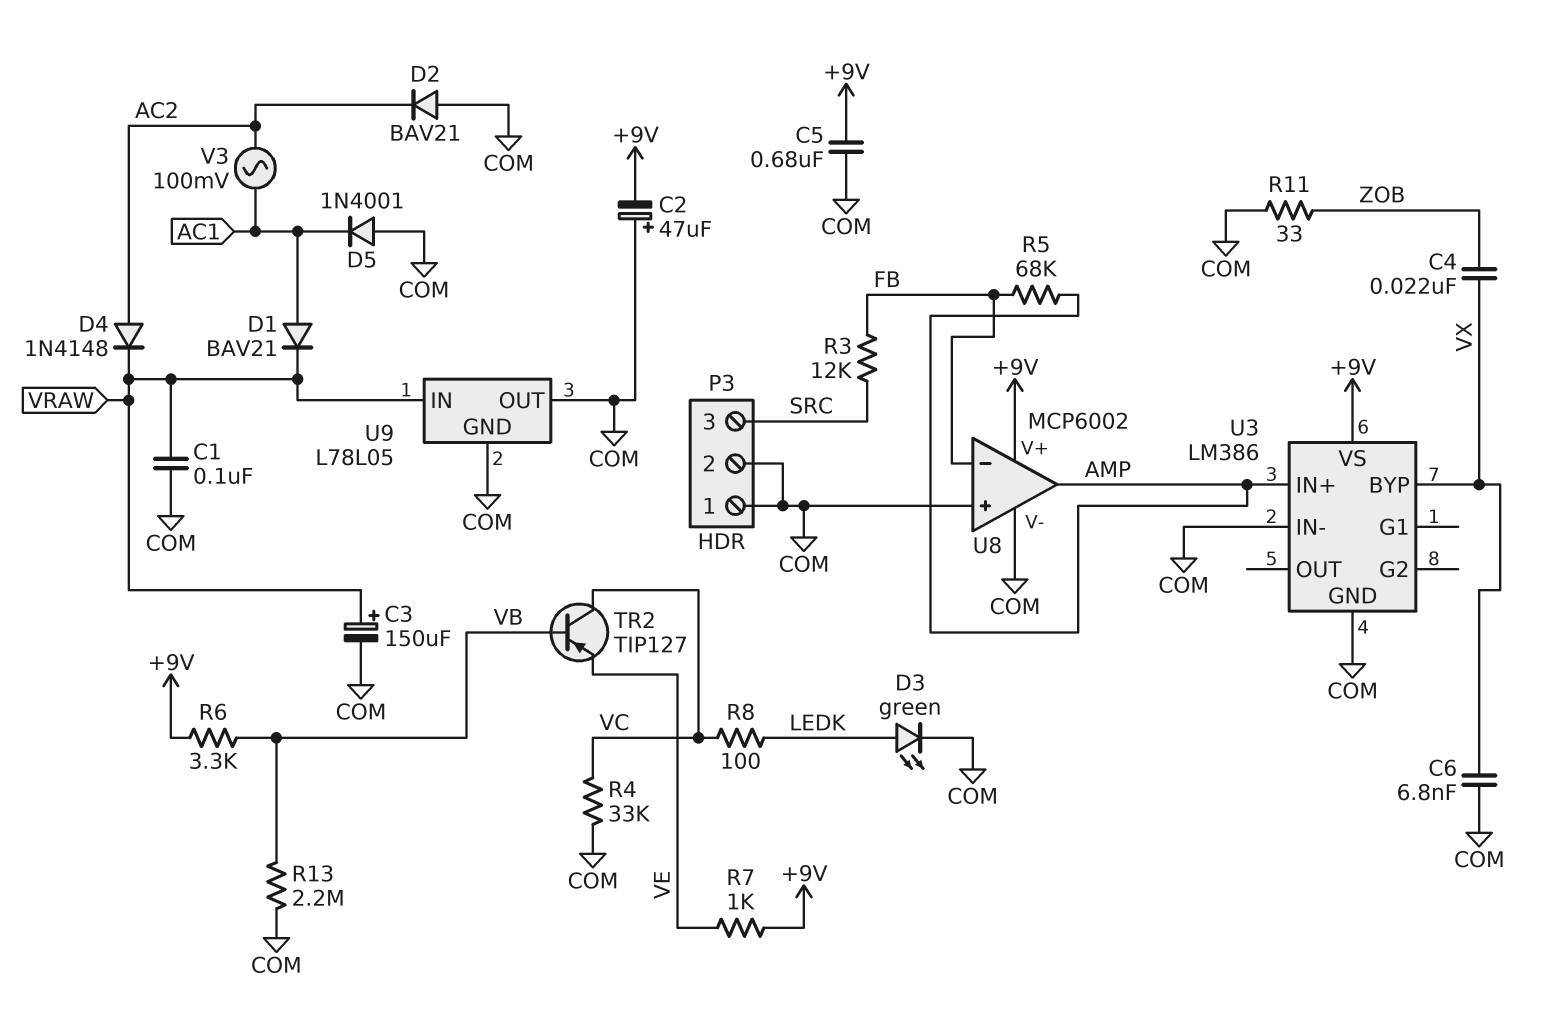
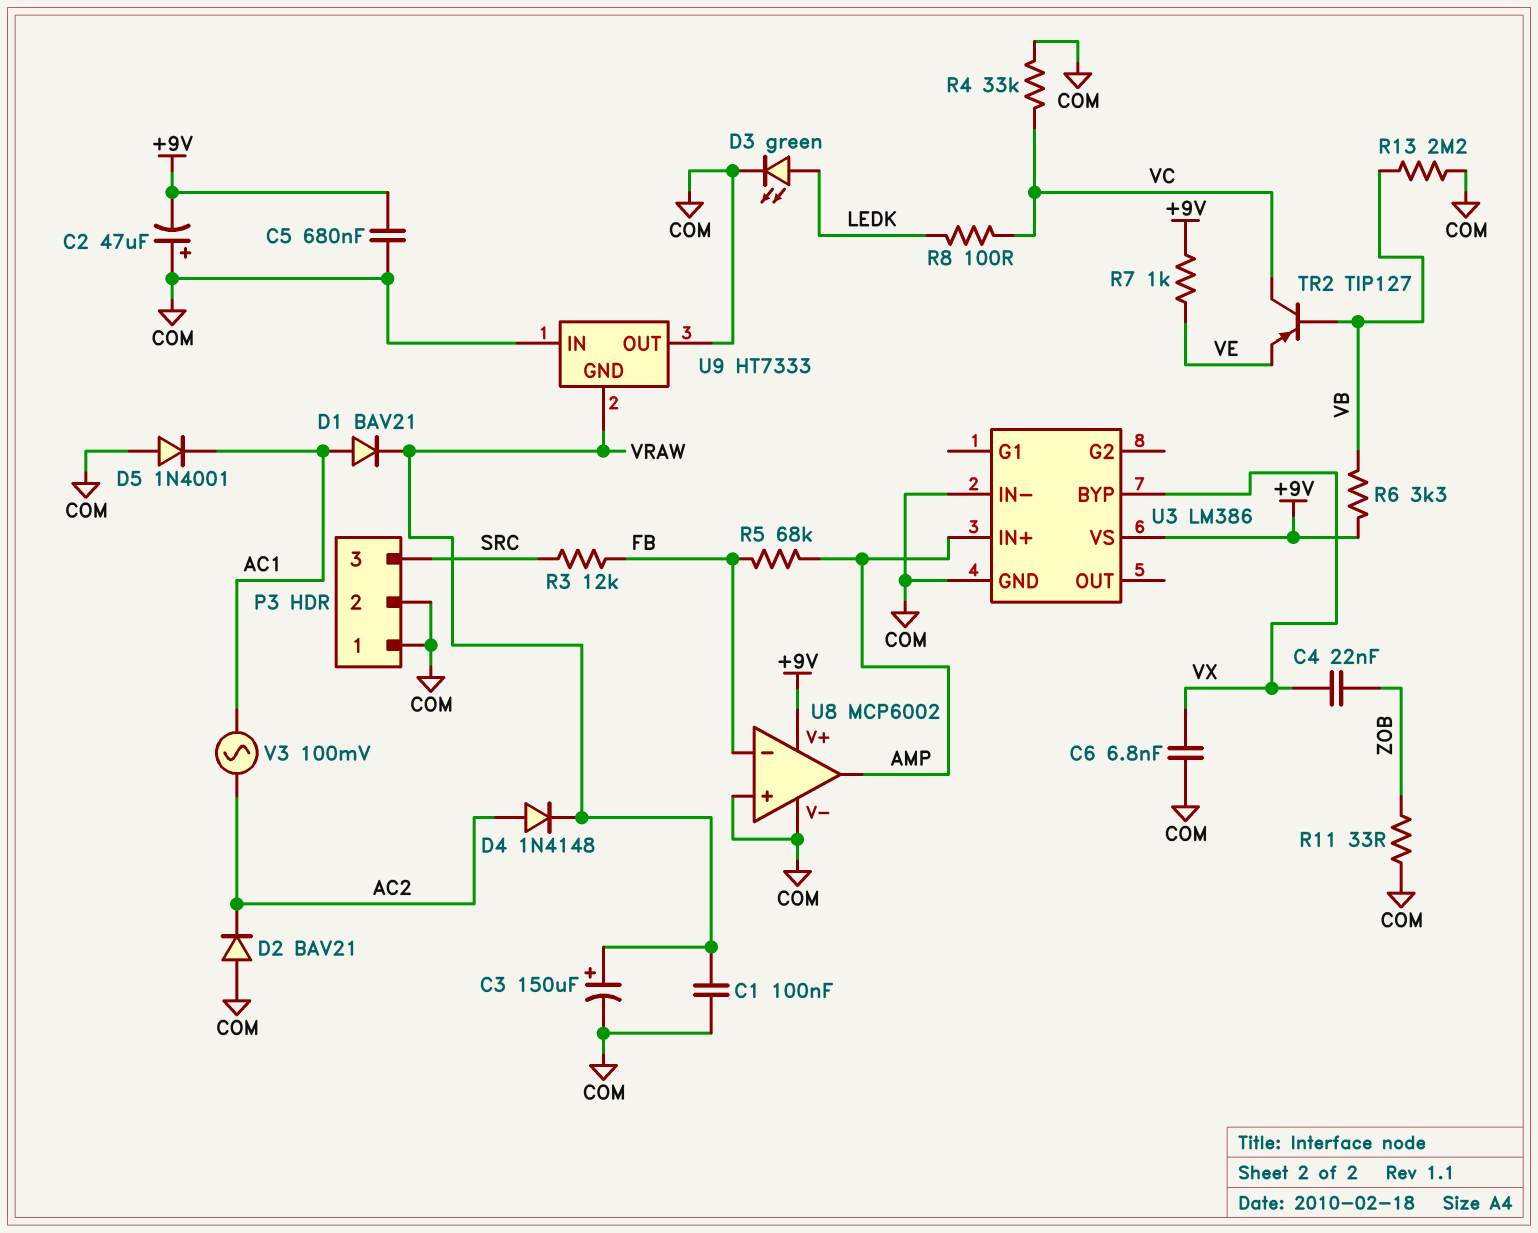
U9: L78L05 -> HT7333
U9 pin GND: COM -> VRAW
U9 pin IN: VRAW -> COM

